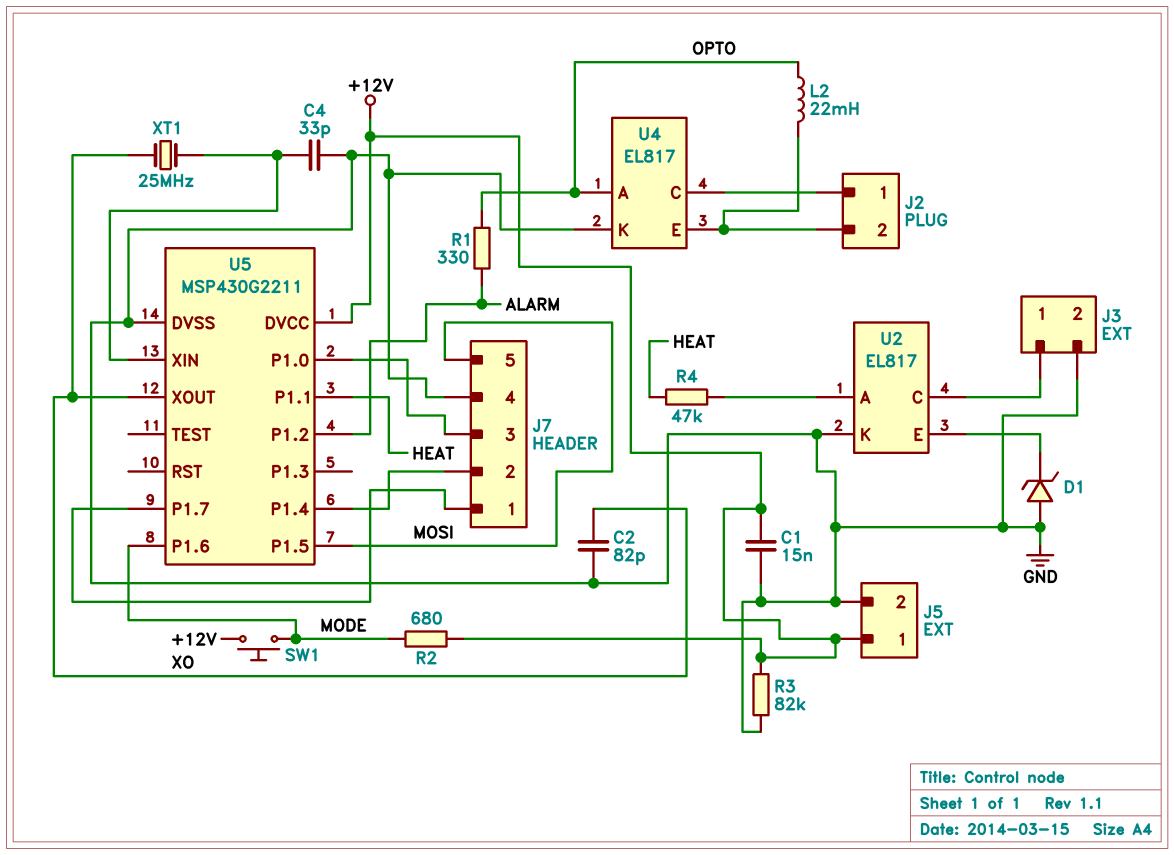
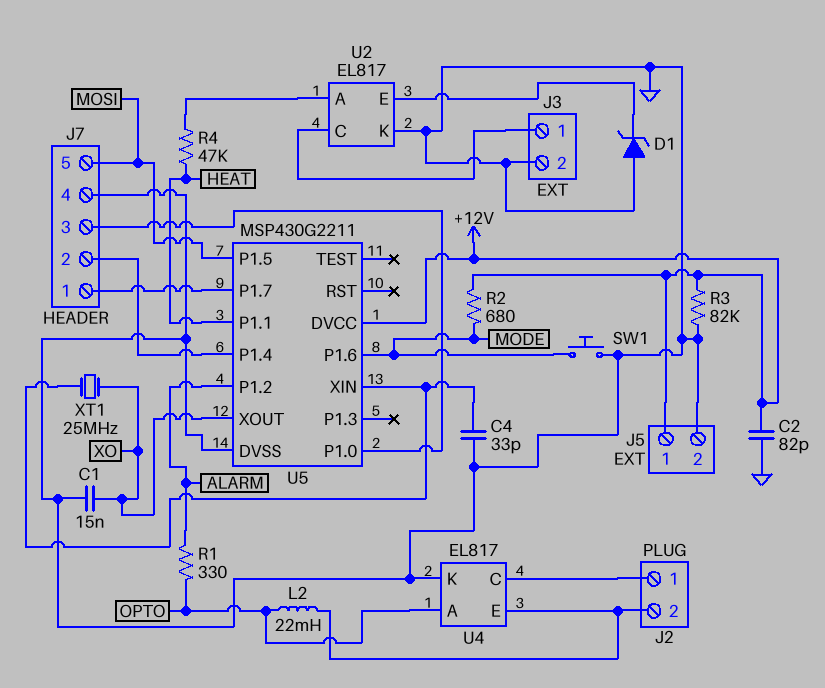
C1: 15nF (+12V, GND) -> 15nF (GND, XO)
C2: 82pF (GND, XO) -> 82pF (+12V, GND)
SW1: button (+12V, MODE) -> button (GND, MODE)

